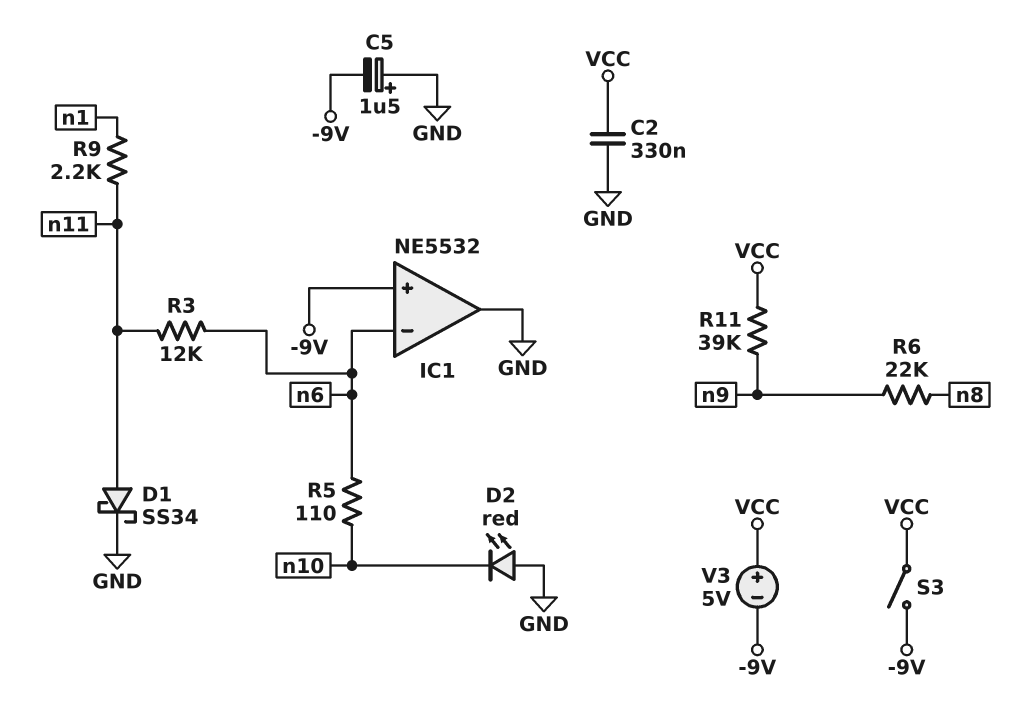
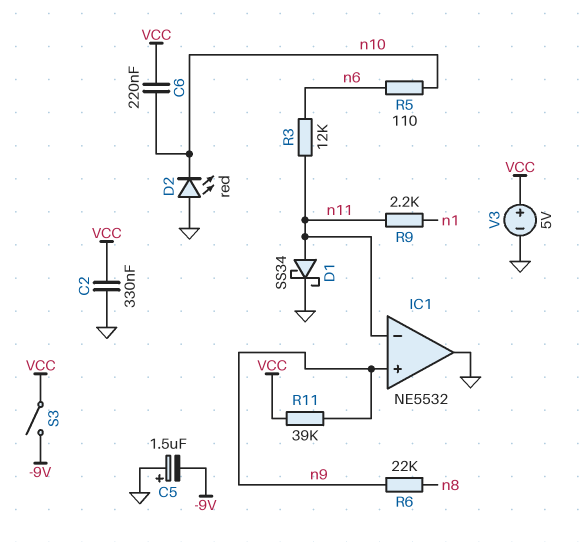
C6: none -> 220nF (VCC, n10)
IC1 pin in+: -9V -> n9
IC1 pin in-: n6 -> n11
V3: 5V (plus VCC, minus -9V) -> 5V (plus VCC, minus GND)

